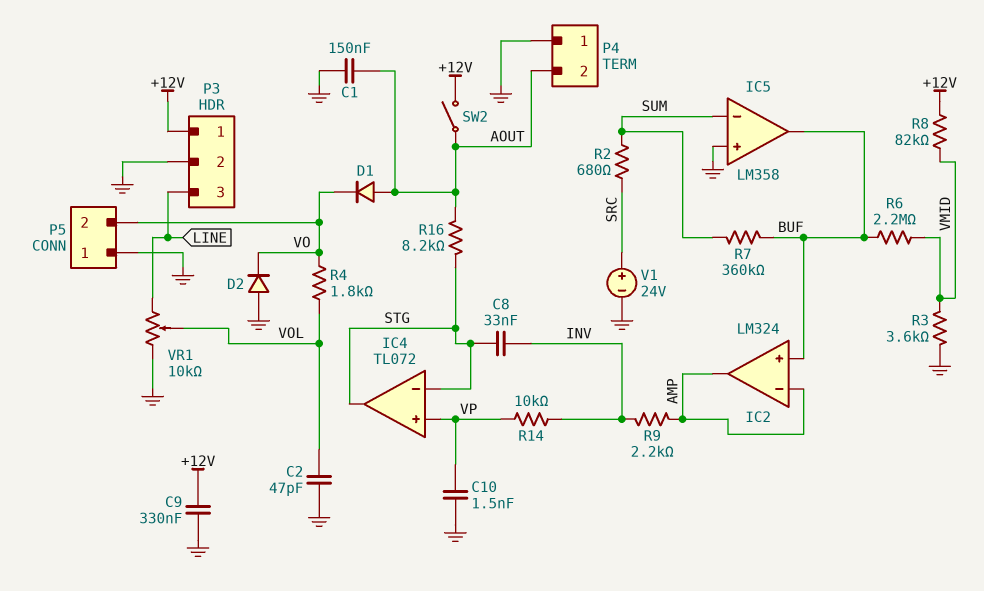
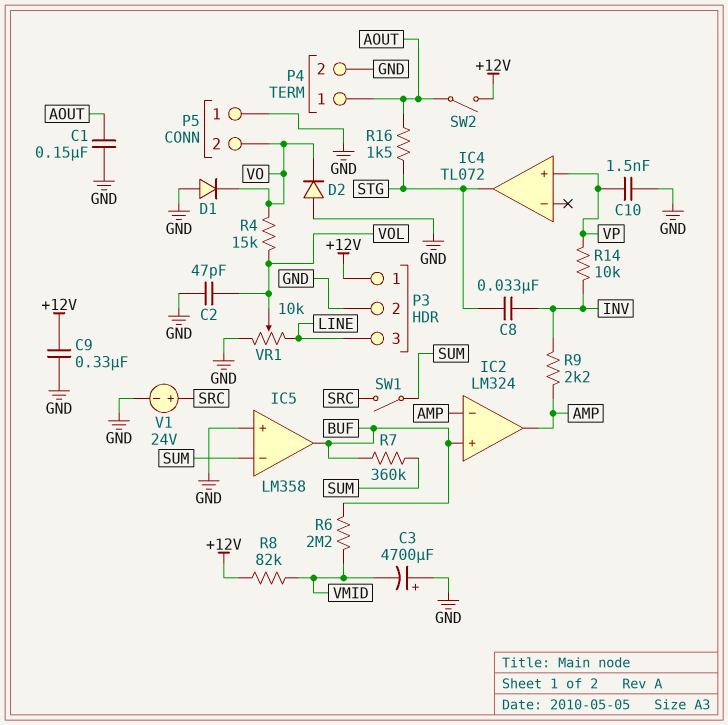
C3: none -> 4700uF (plus GND, minus VMID)
D1: diode (A AOUT, K VO) -> diode (A GND, K VO)
IC4 pin in-: STG -> none
P4 pin 1: GND -> AOUT
P4 pin 2: AOUT -> GND
R2: 680 (SRC, SUM) -> none
R3: 3.6k (GND, VMID) -> none
R4: 1.8k (VO, VOL) -> 15k (VO, VOL)
R16: 8.2k (AOUT, STG) -> 1.5k (AOUT, STG)
SW1: none -> switch (SRC, SUM)

